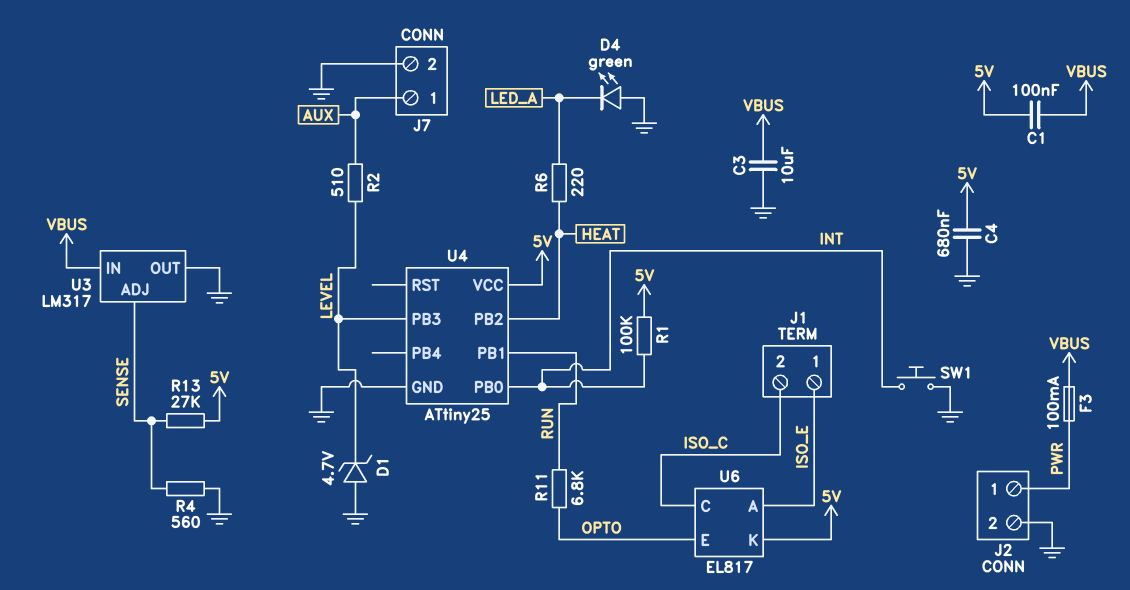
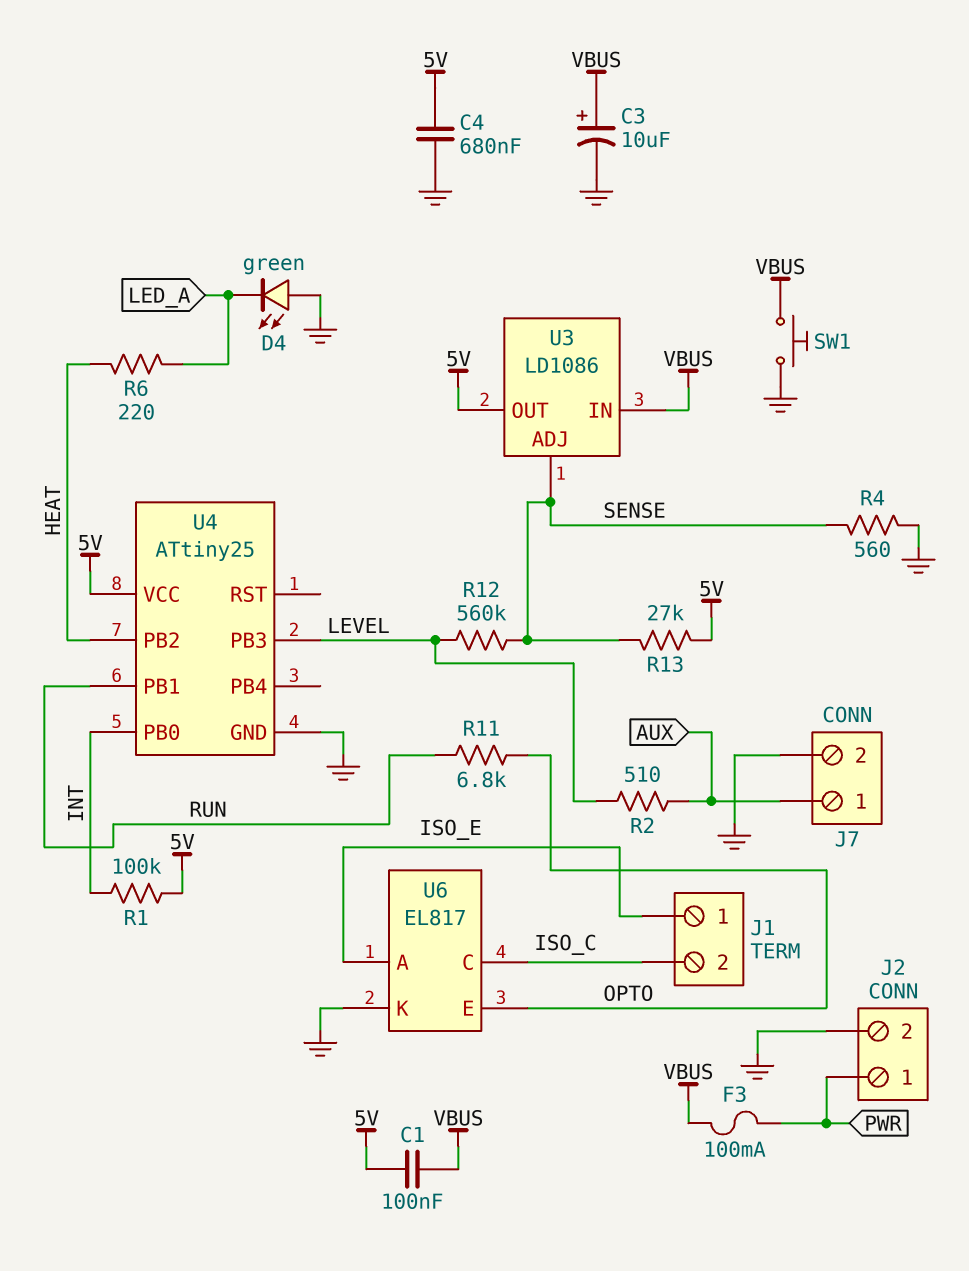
C3: 10uF (GND, VBUS) -> 10uF (plus VBUS, minus GND)
D1: zener 4.7V (A GND, K LEVEL) -> none
R12: none -> 560k (LEVEL, SENSE)
SW1: button (GND, INT) -> button (GND, VBUS)
U3: LM317 -> LD1086
U3 pin OUT: GND -> 5V
U6 pin K: 5V -> GND

